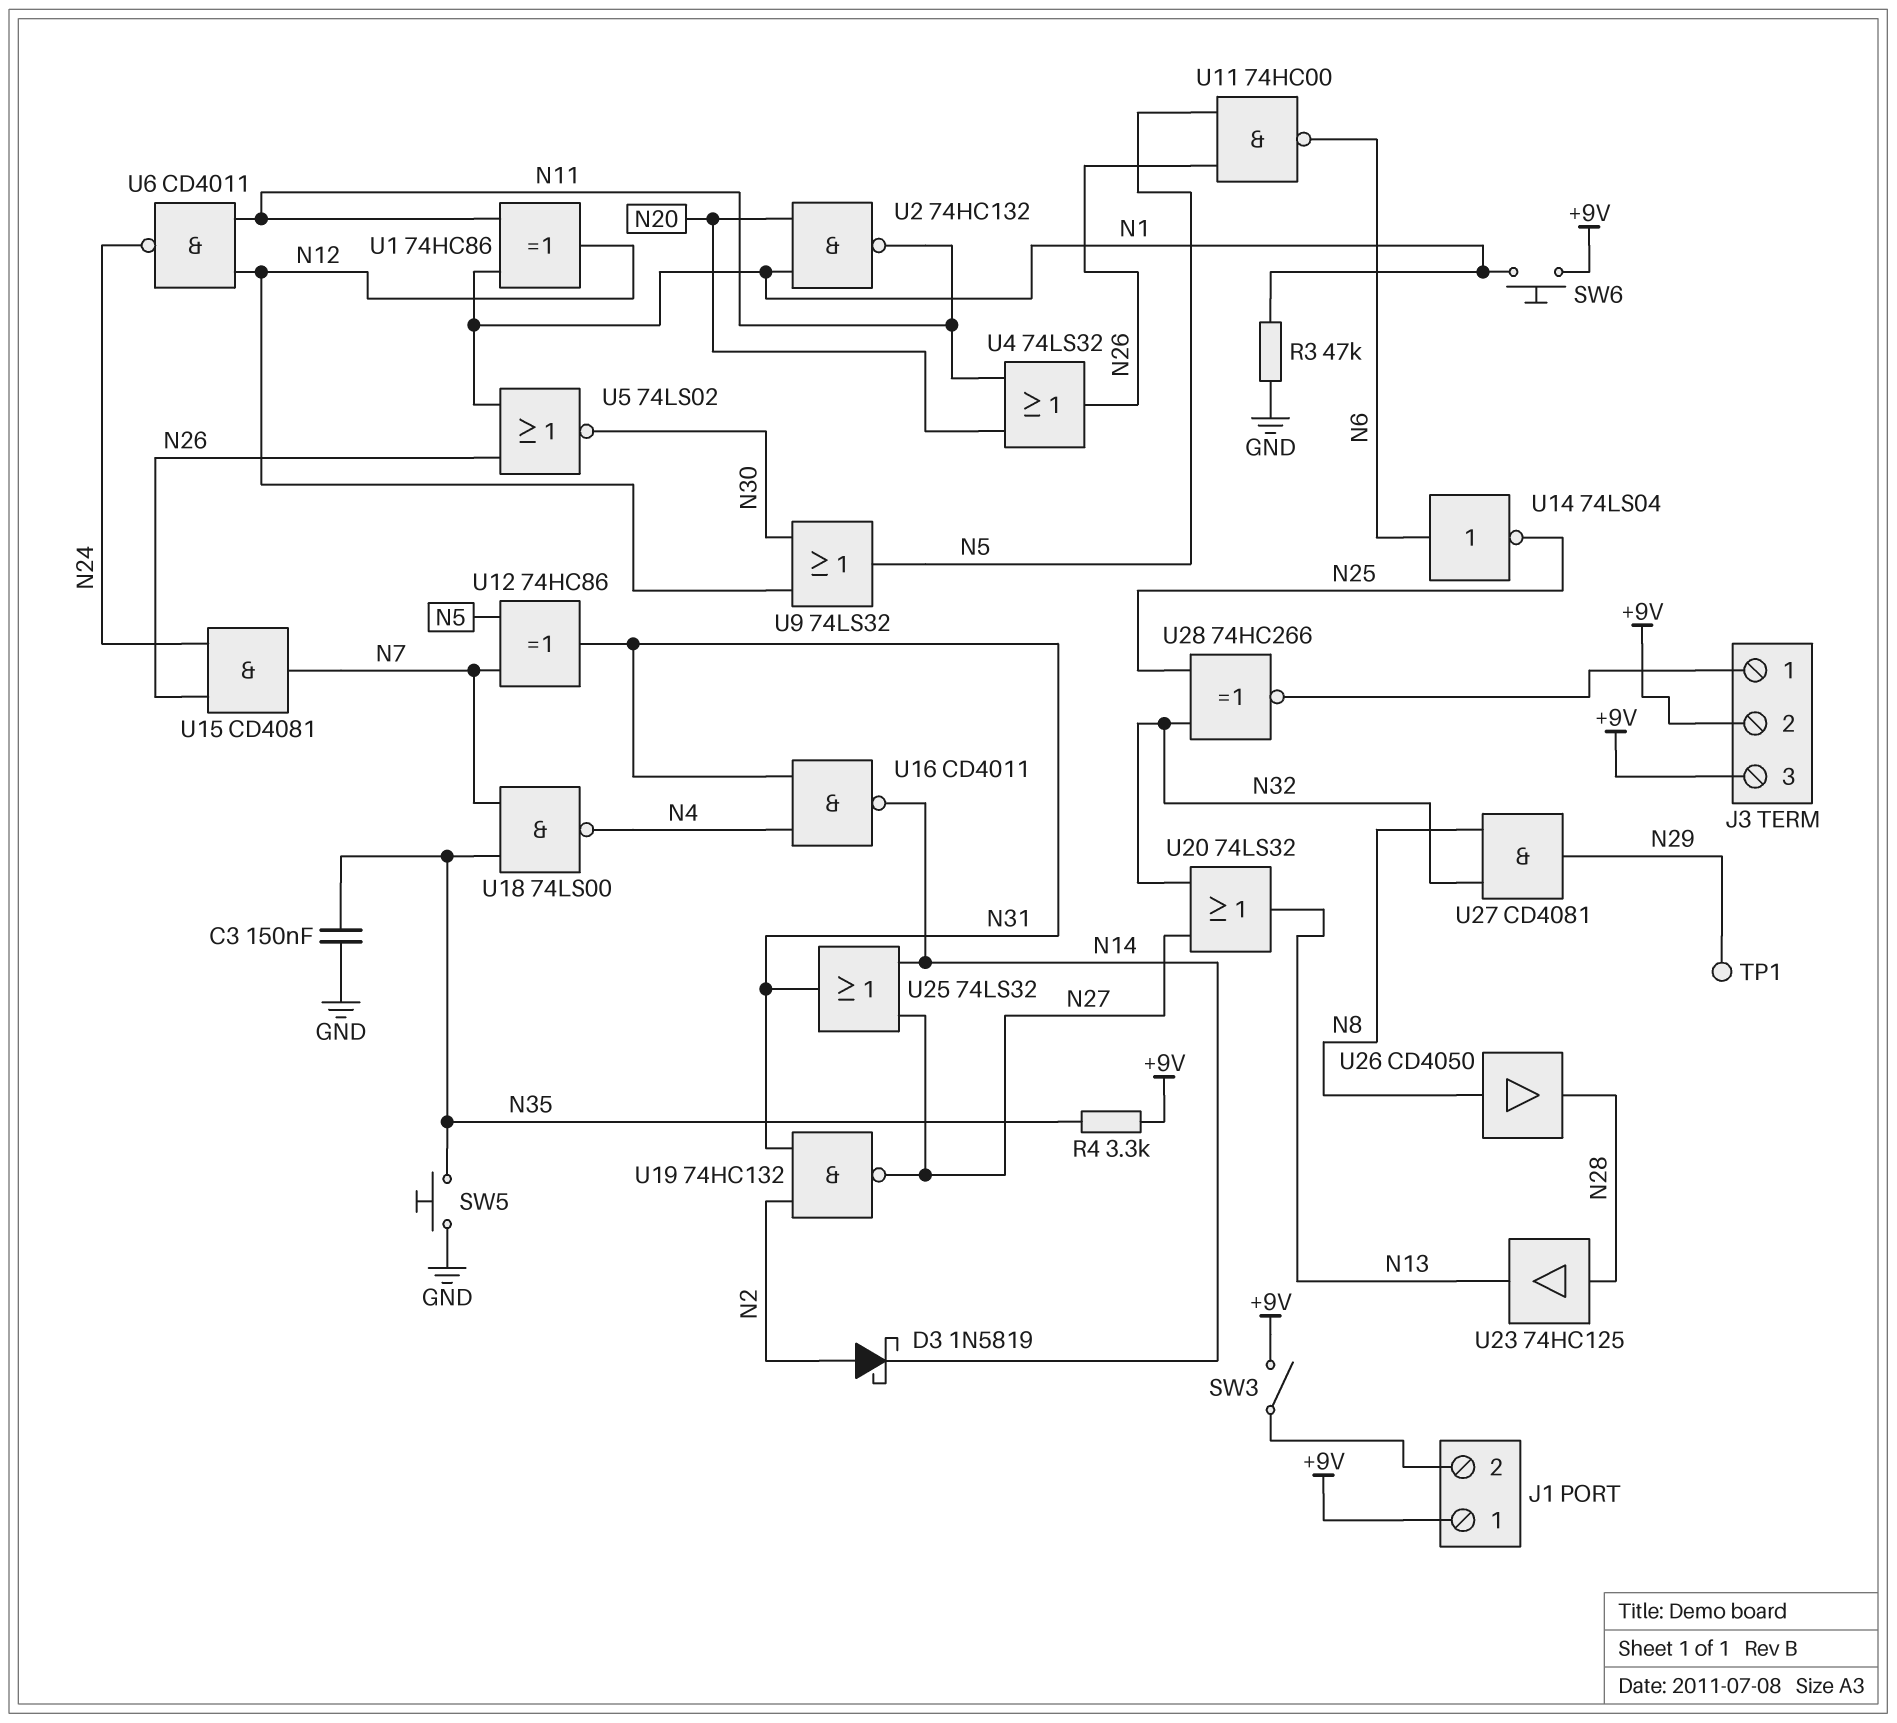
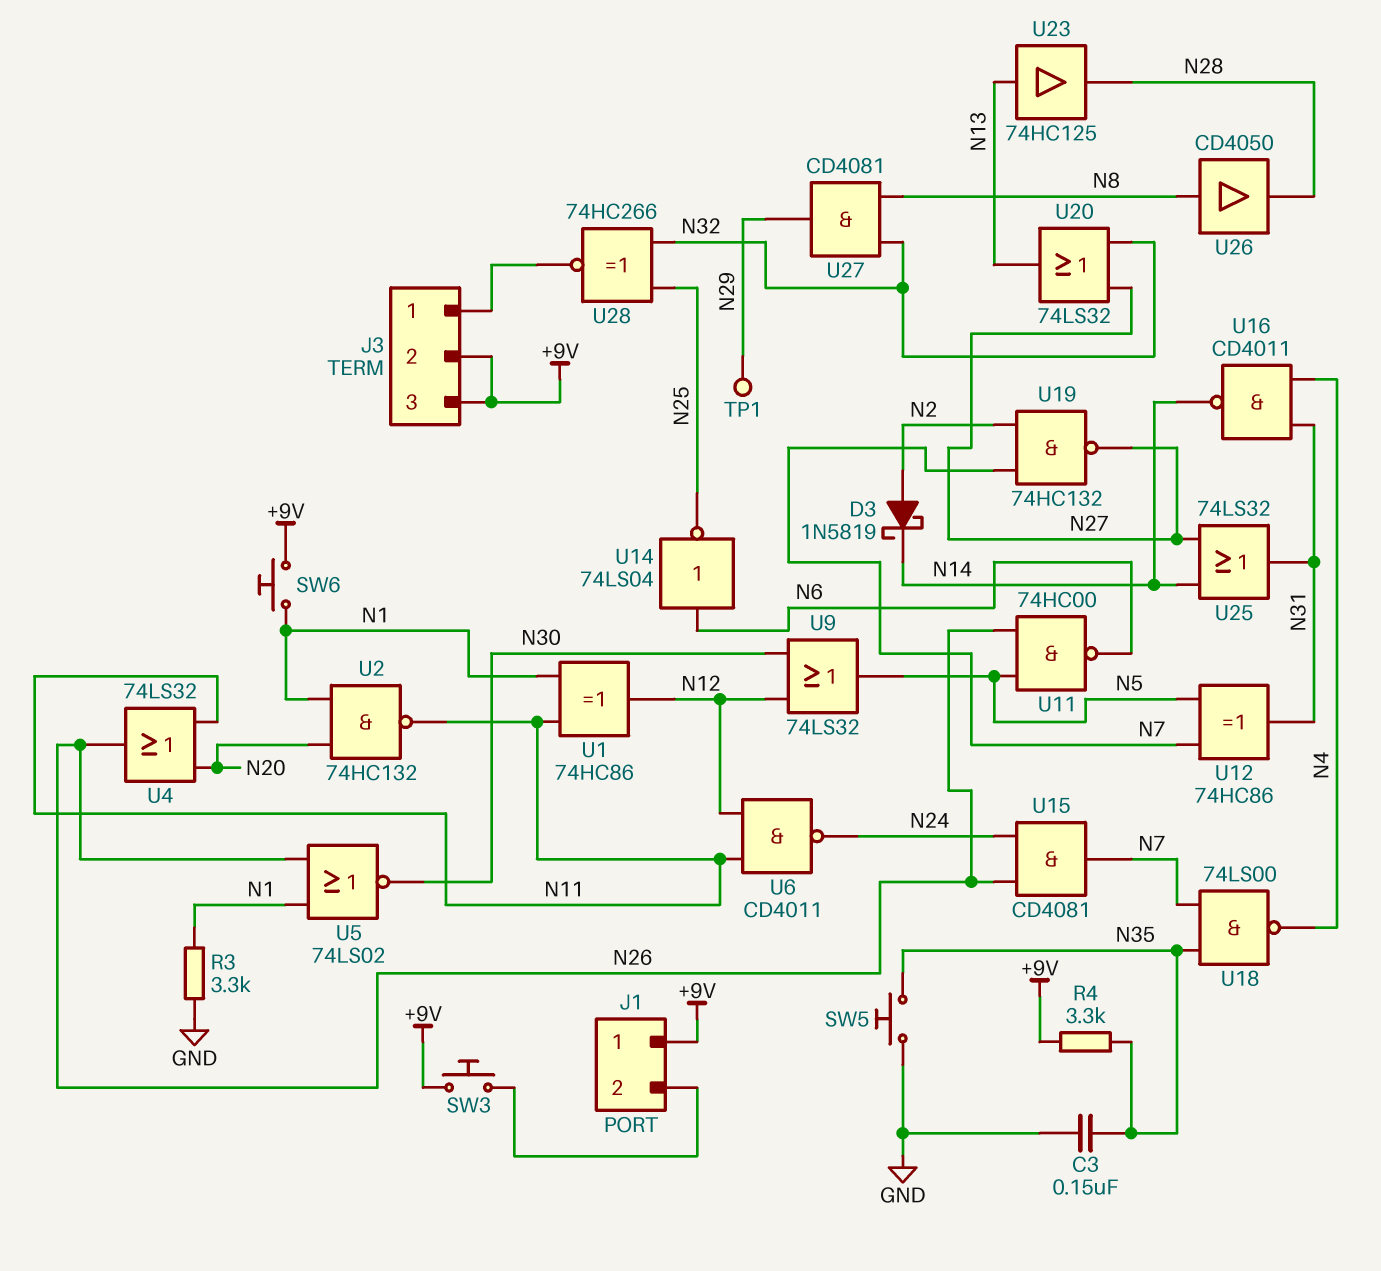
R3: 47k (GND, N1) -> 3.3k (GND, N1)
SW3: switch (+9V, J1/2) -> button (+9V, J1/2)
U19: NAND 74HC132 (in N2, in N31, out N27) -> NAND 74HC132 (in N2, in N7, out N27)
U23: buffer 74HC125 (in N28, out N13) -> buffer 74HC125 (in N13, out N28)

